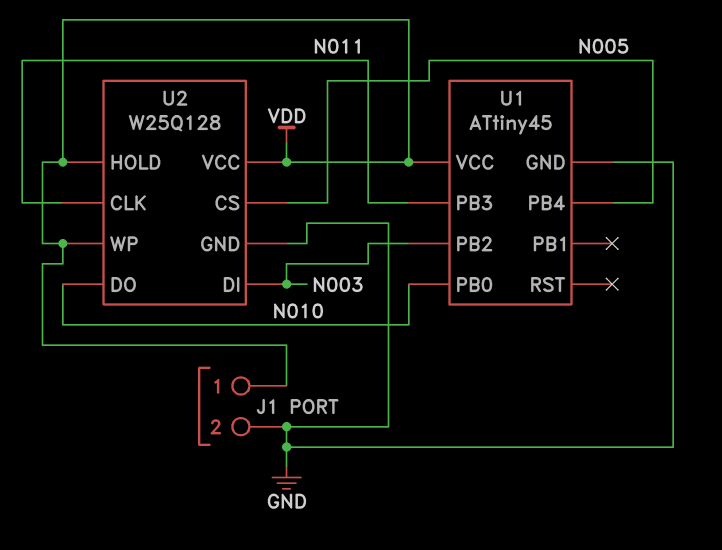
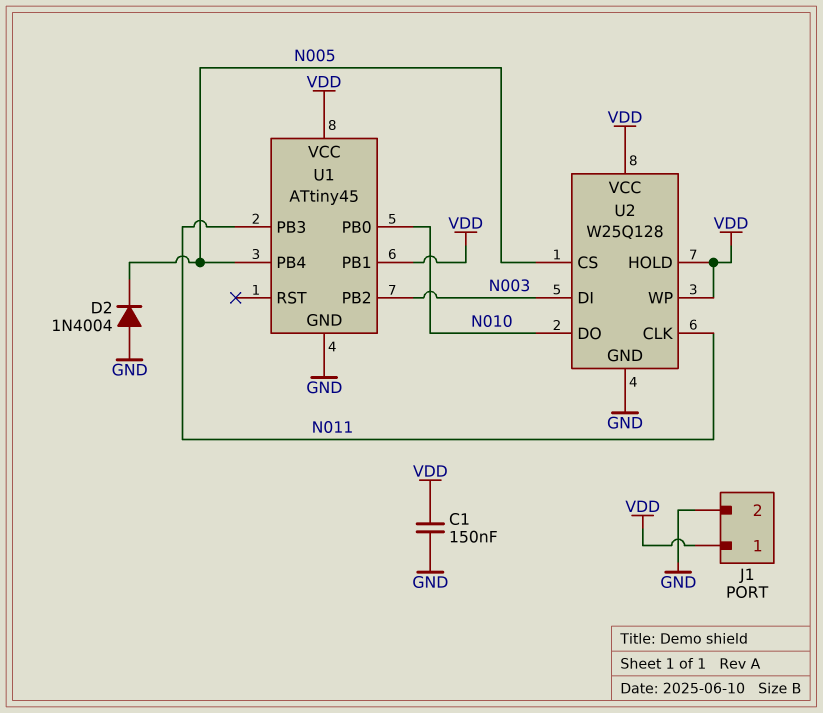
C1: none -> 150nF (GND, VDD)
D2: none -> diode 1N4004 (A GND, K N005)
U1 pin PB1: none -> VDD

